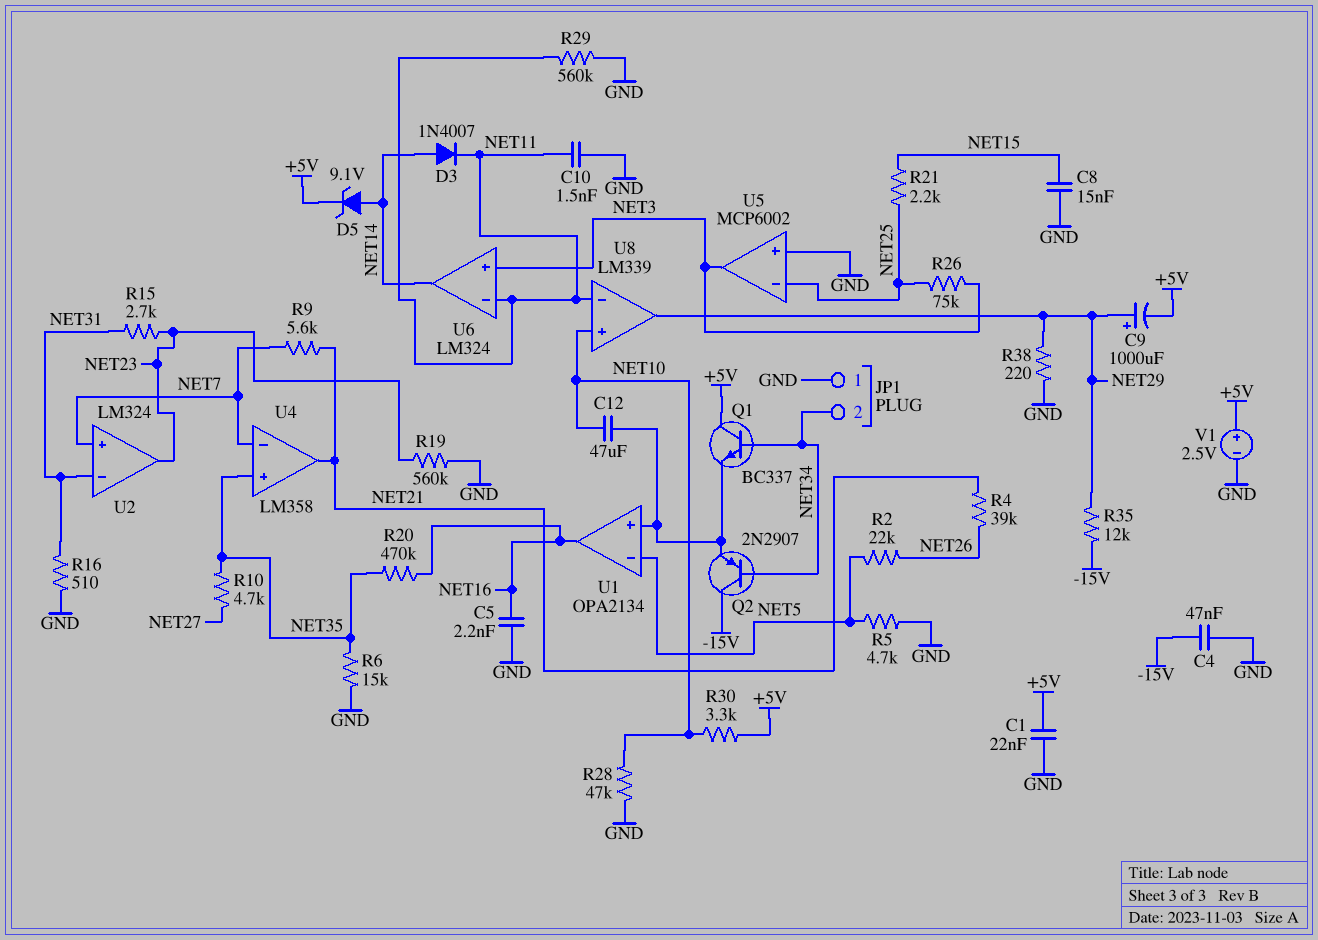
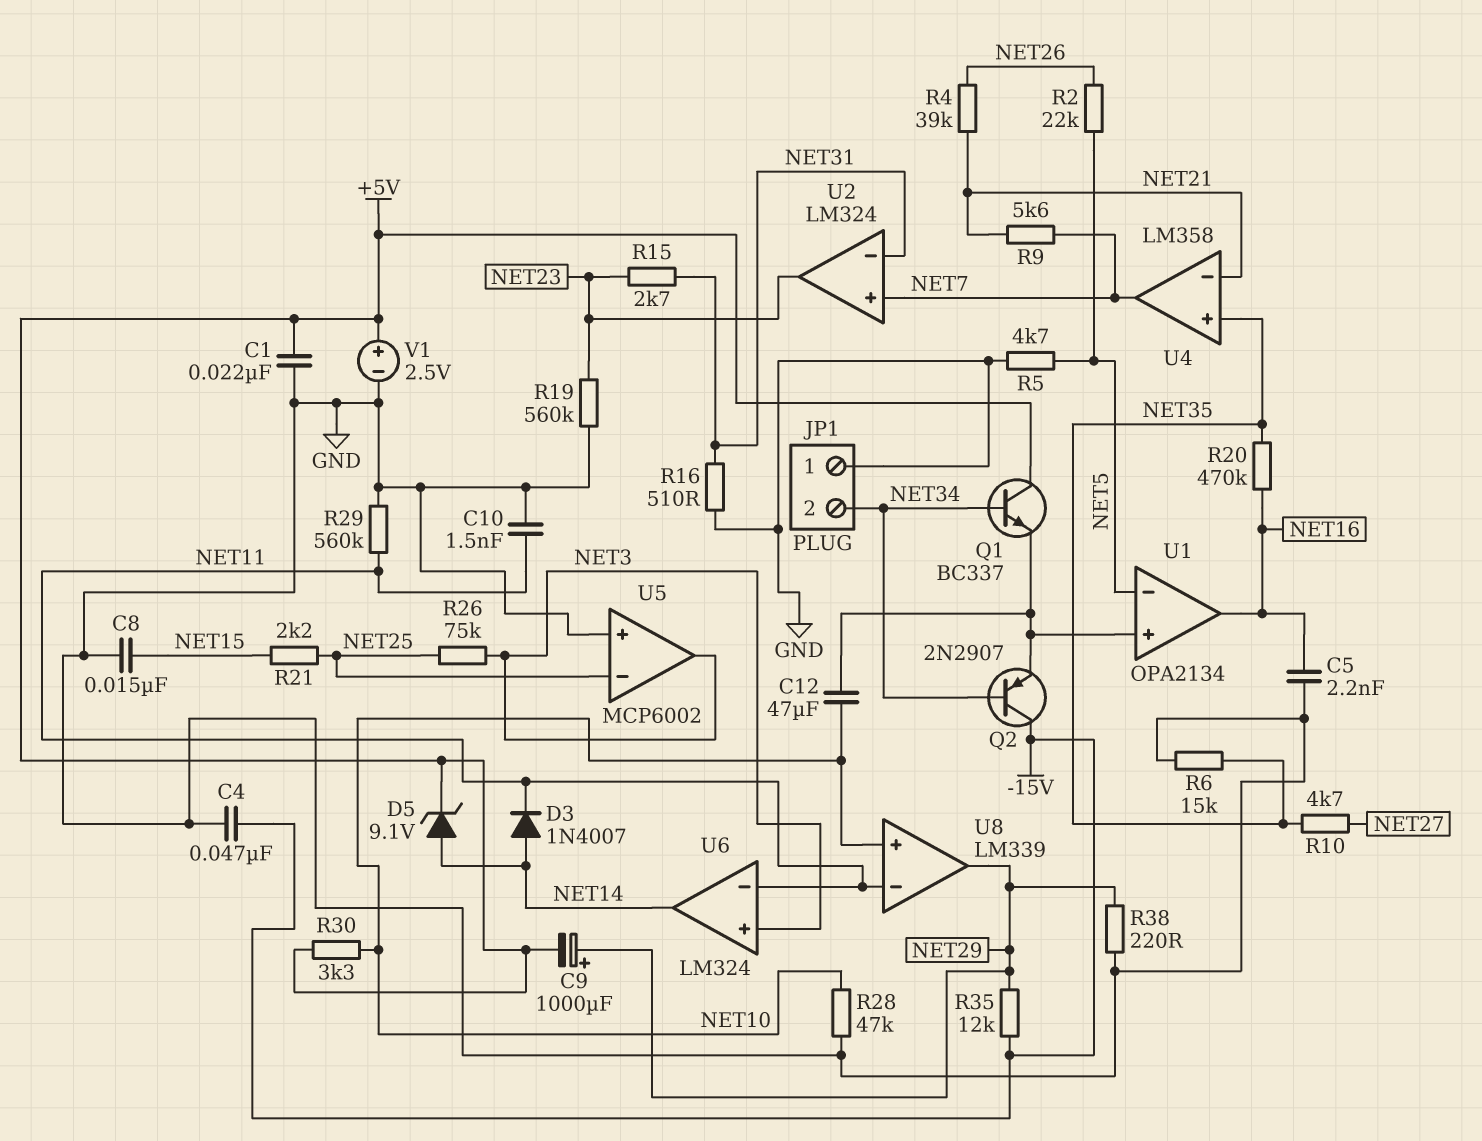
U4 pin in-: NET7 -> NET21
U4 pin out: NET21 -> NET7

